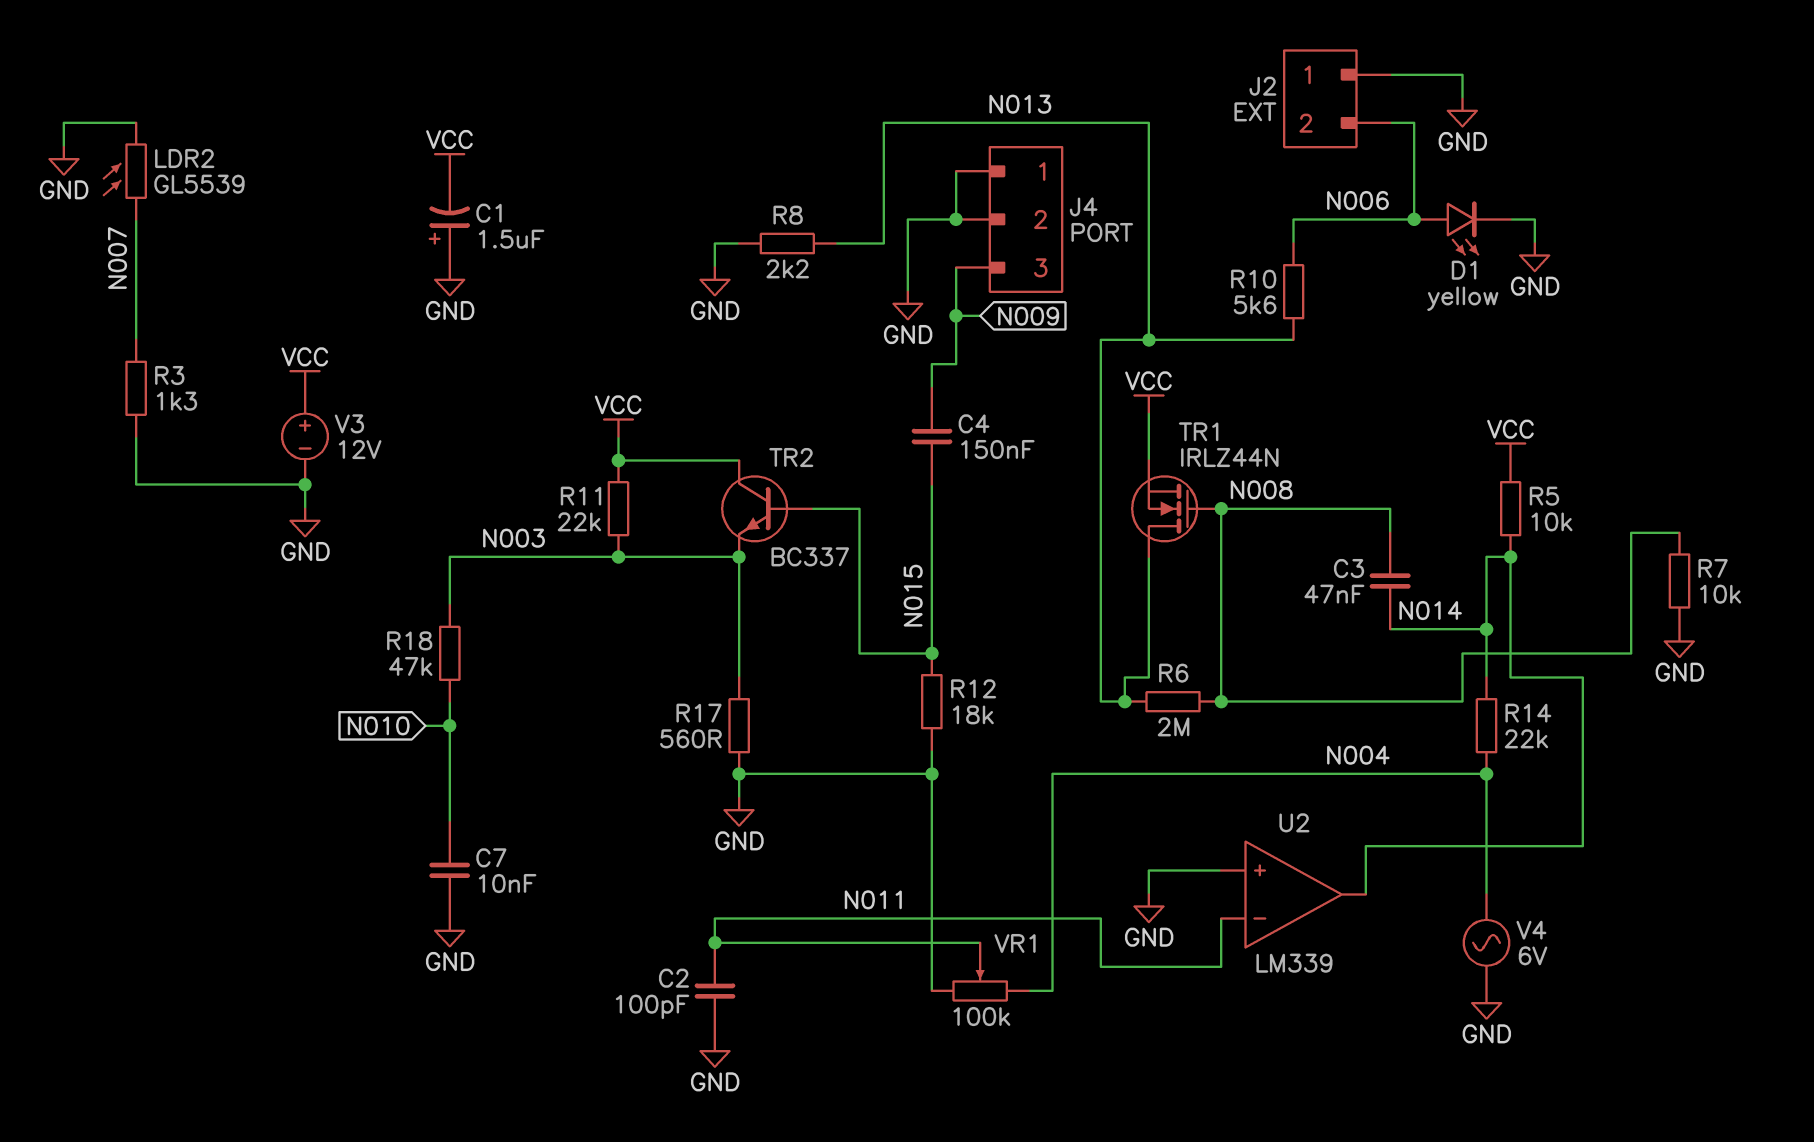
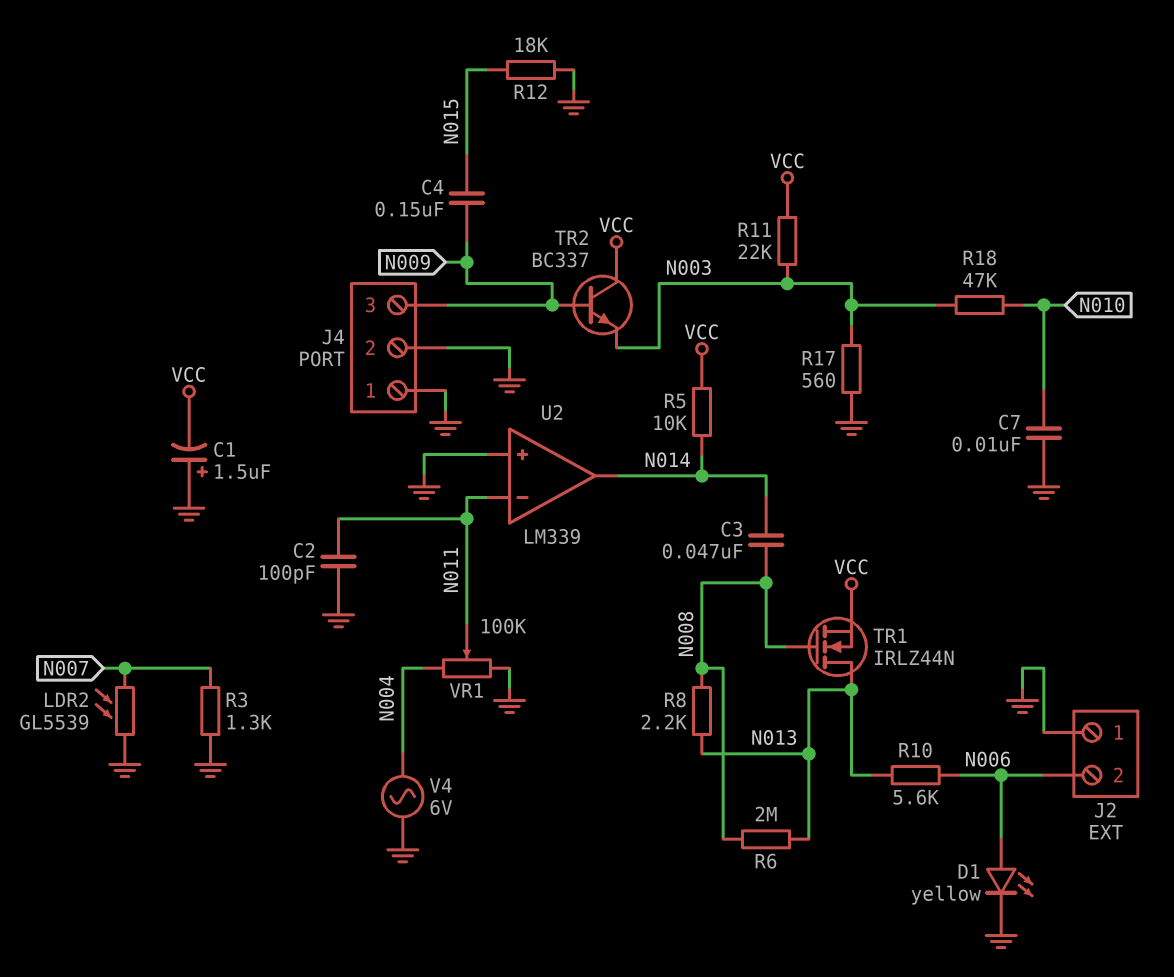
R7: 10k (GND, N008) -> none
R8: 2.2k (GND, N013) -> 2.2k (N008, N013)
R14: 22k (N004, N014) -> none
TR2: NPN BC337 (B N015, C VCC, E N003) -> NPN BC337 (B N009, C VCC, E N003)
V3: 12V (plus VCC, minus GND) -> none

